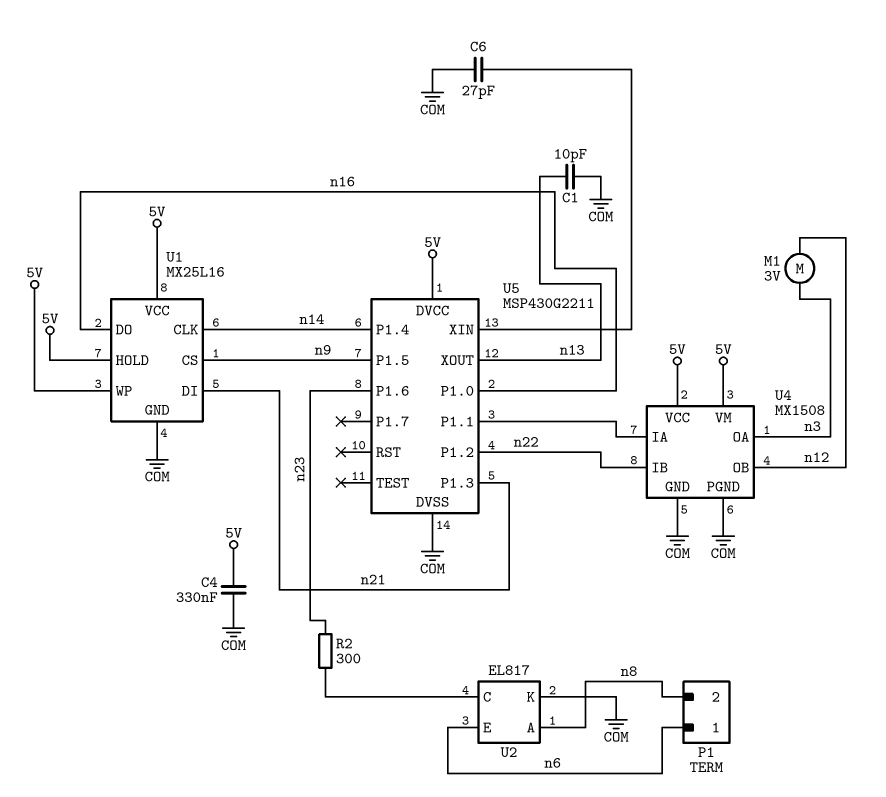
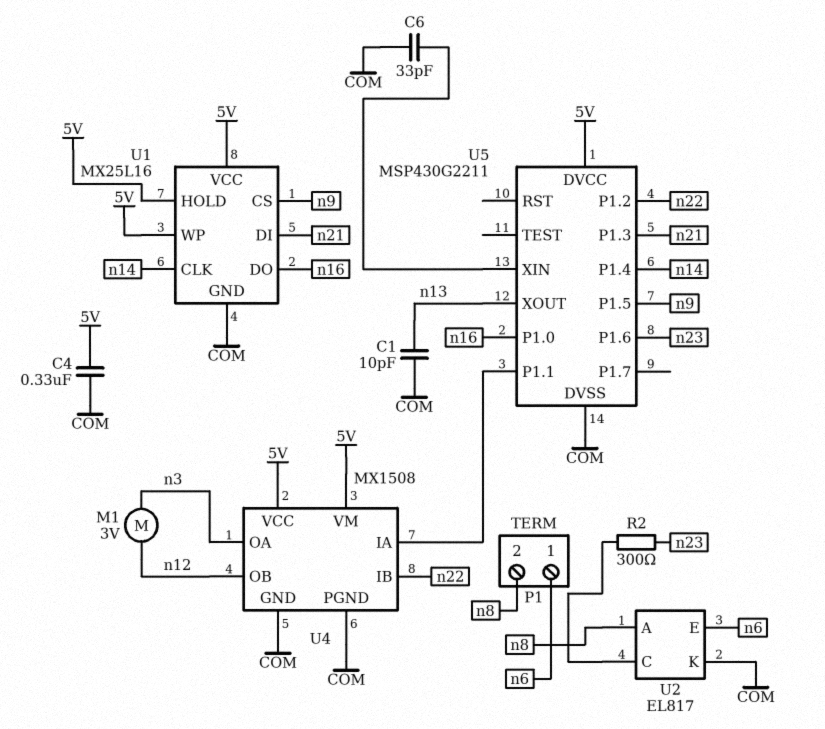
C6: 27pF (COM, U5/XIN) -> 33pF (COM, U5/XIN)

